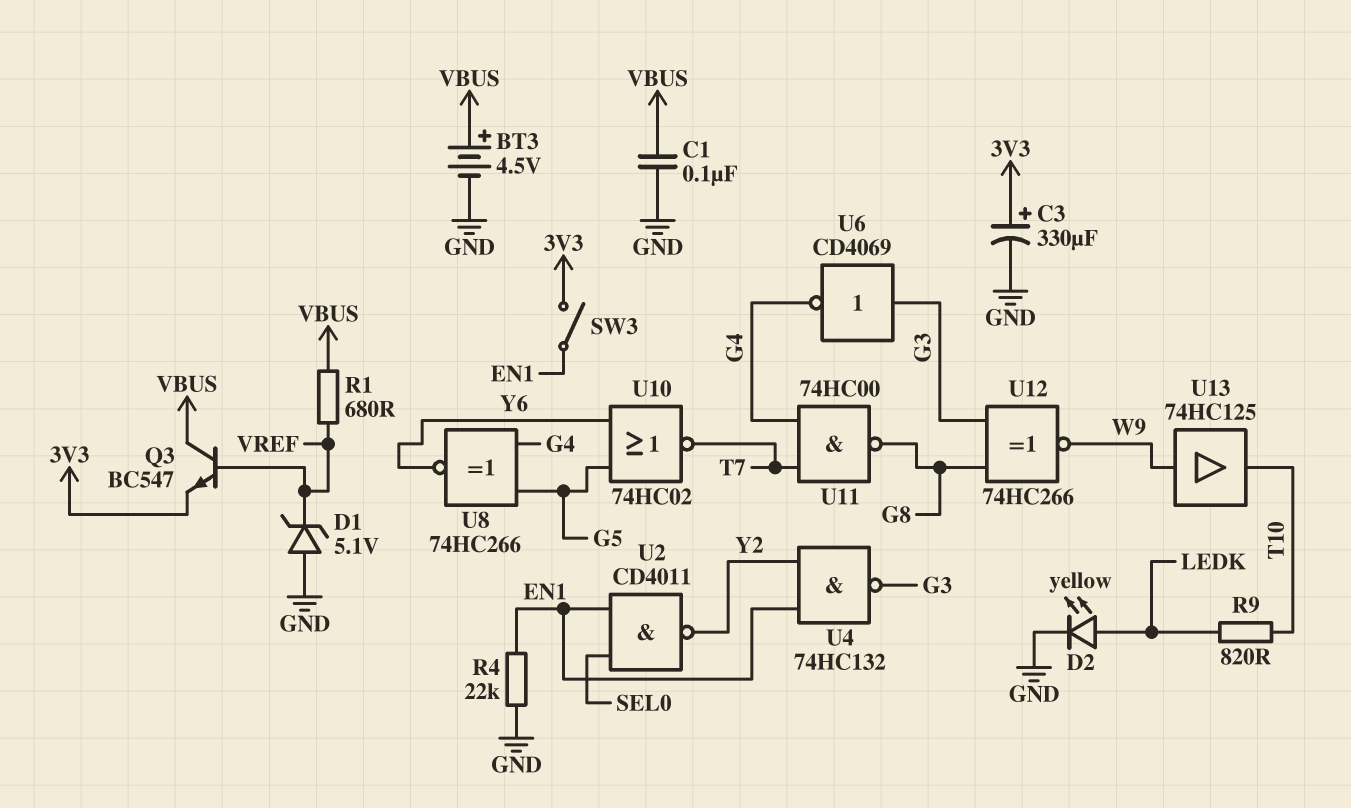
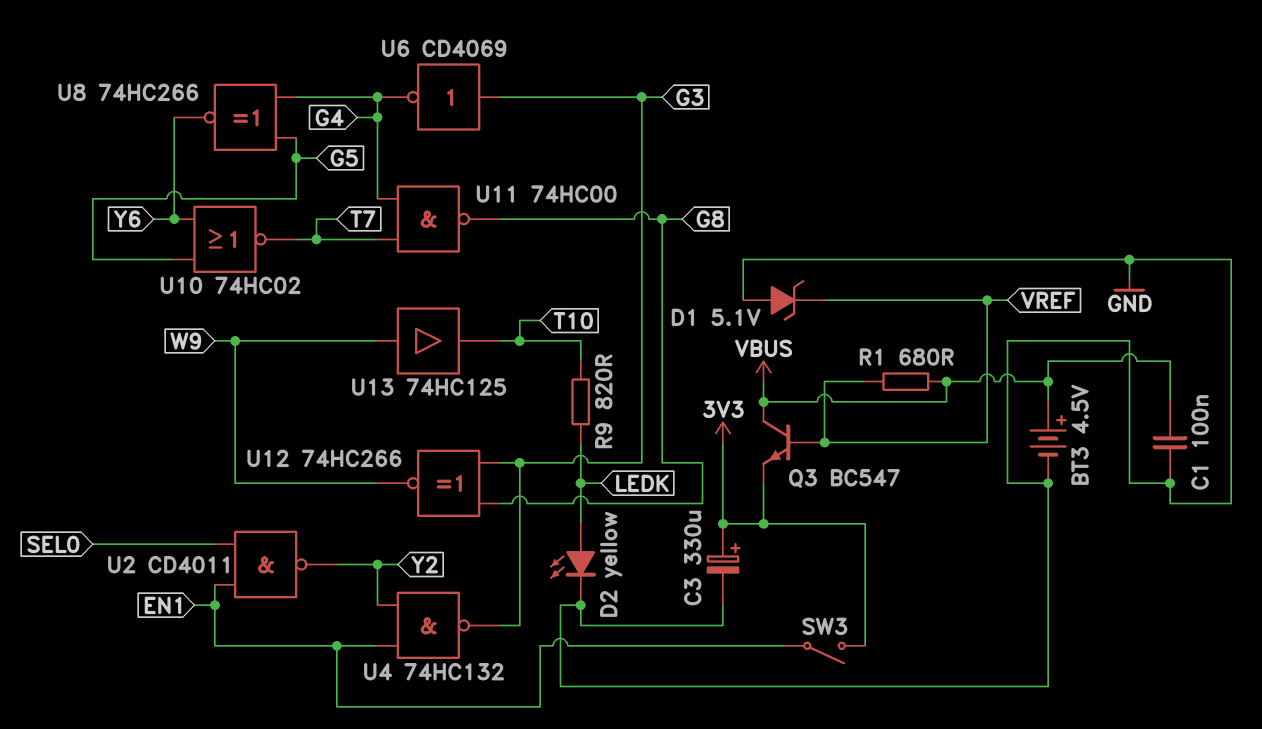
R4: 22k (EN1, GND) -> none

